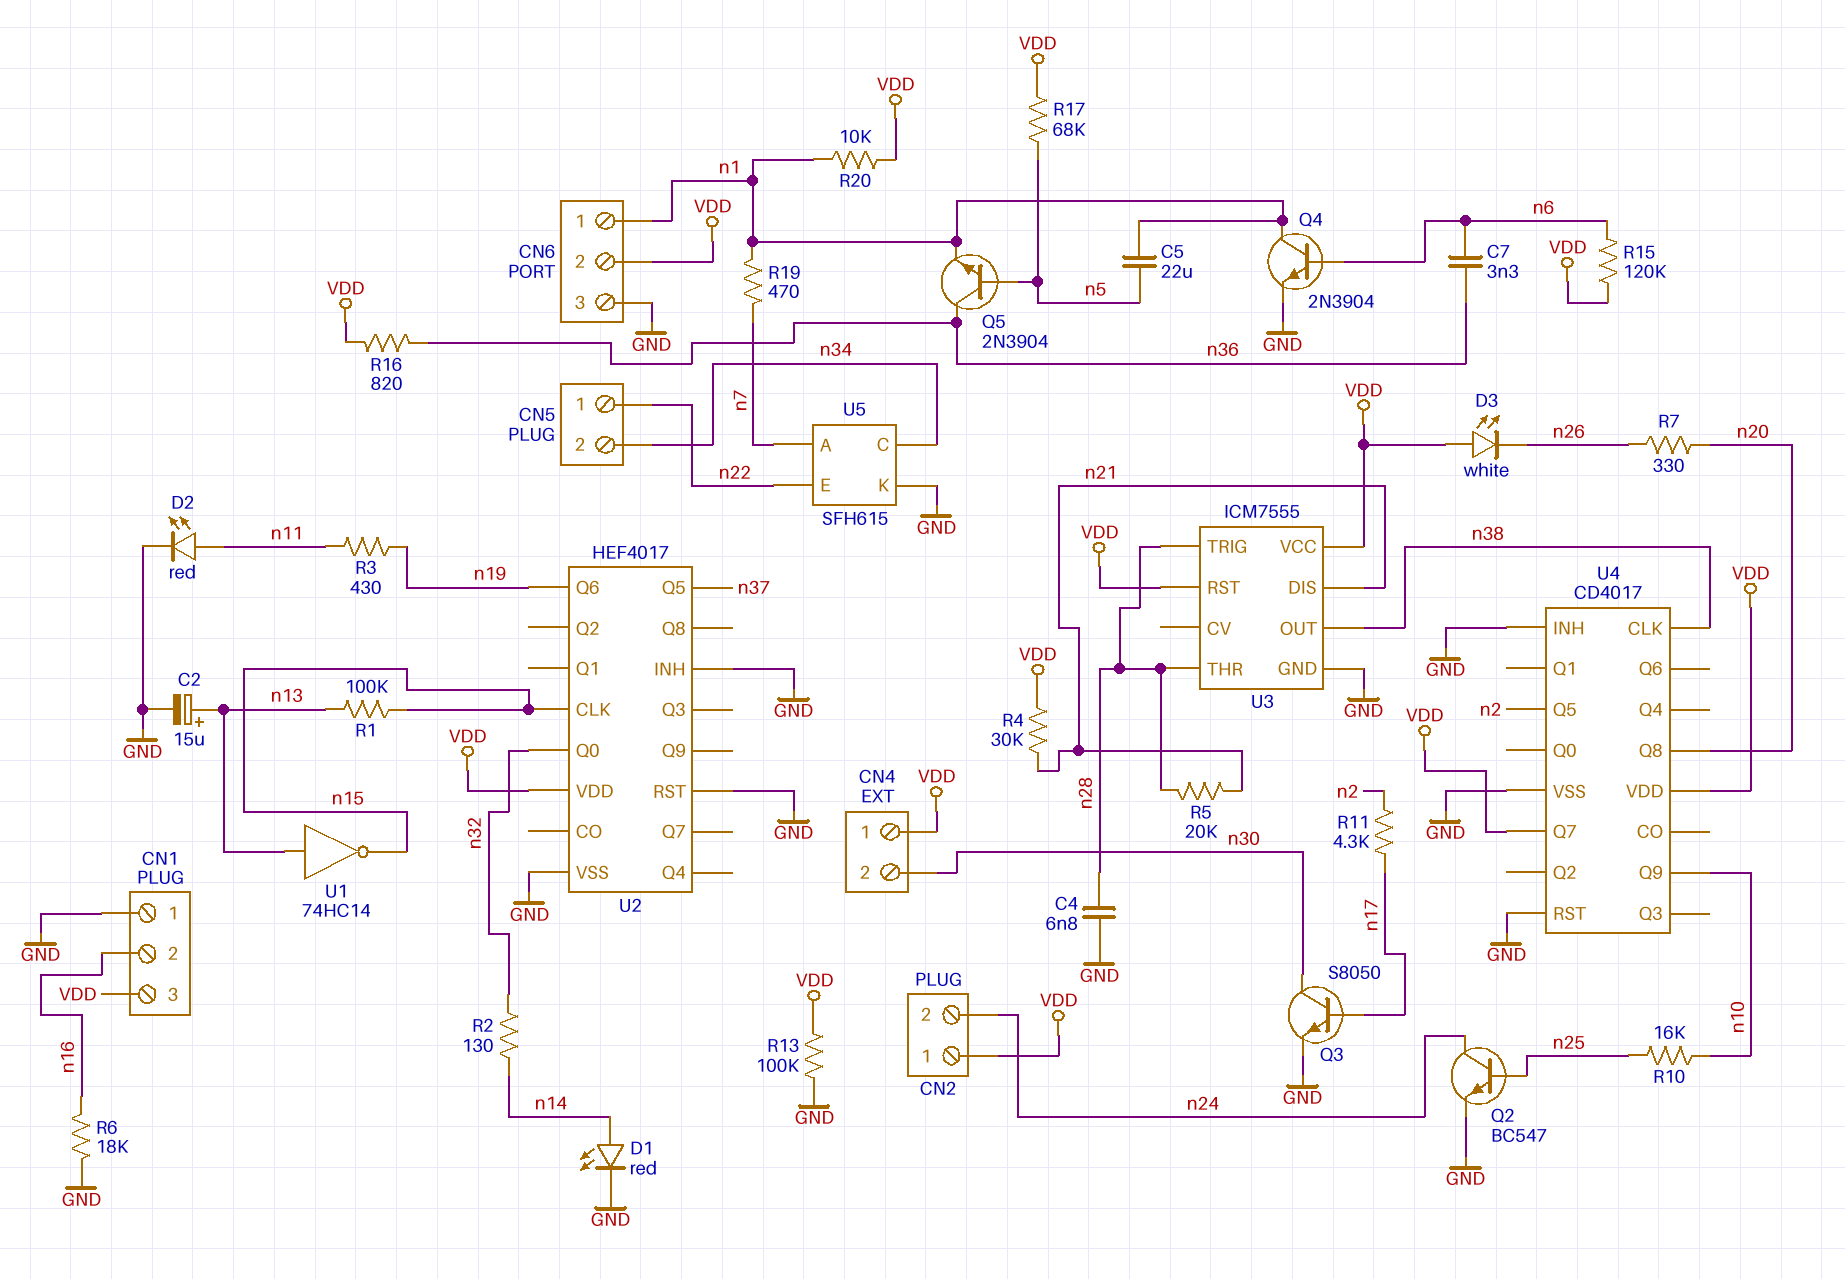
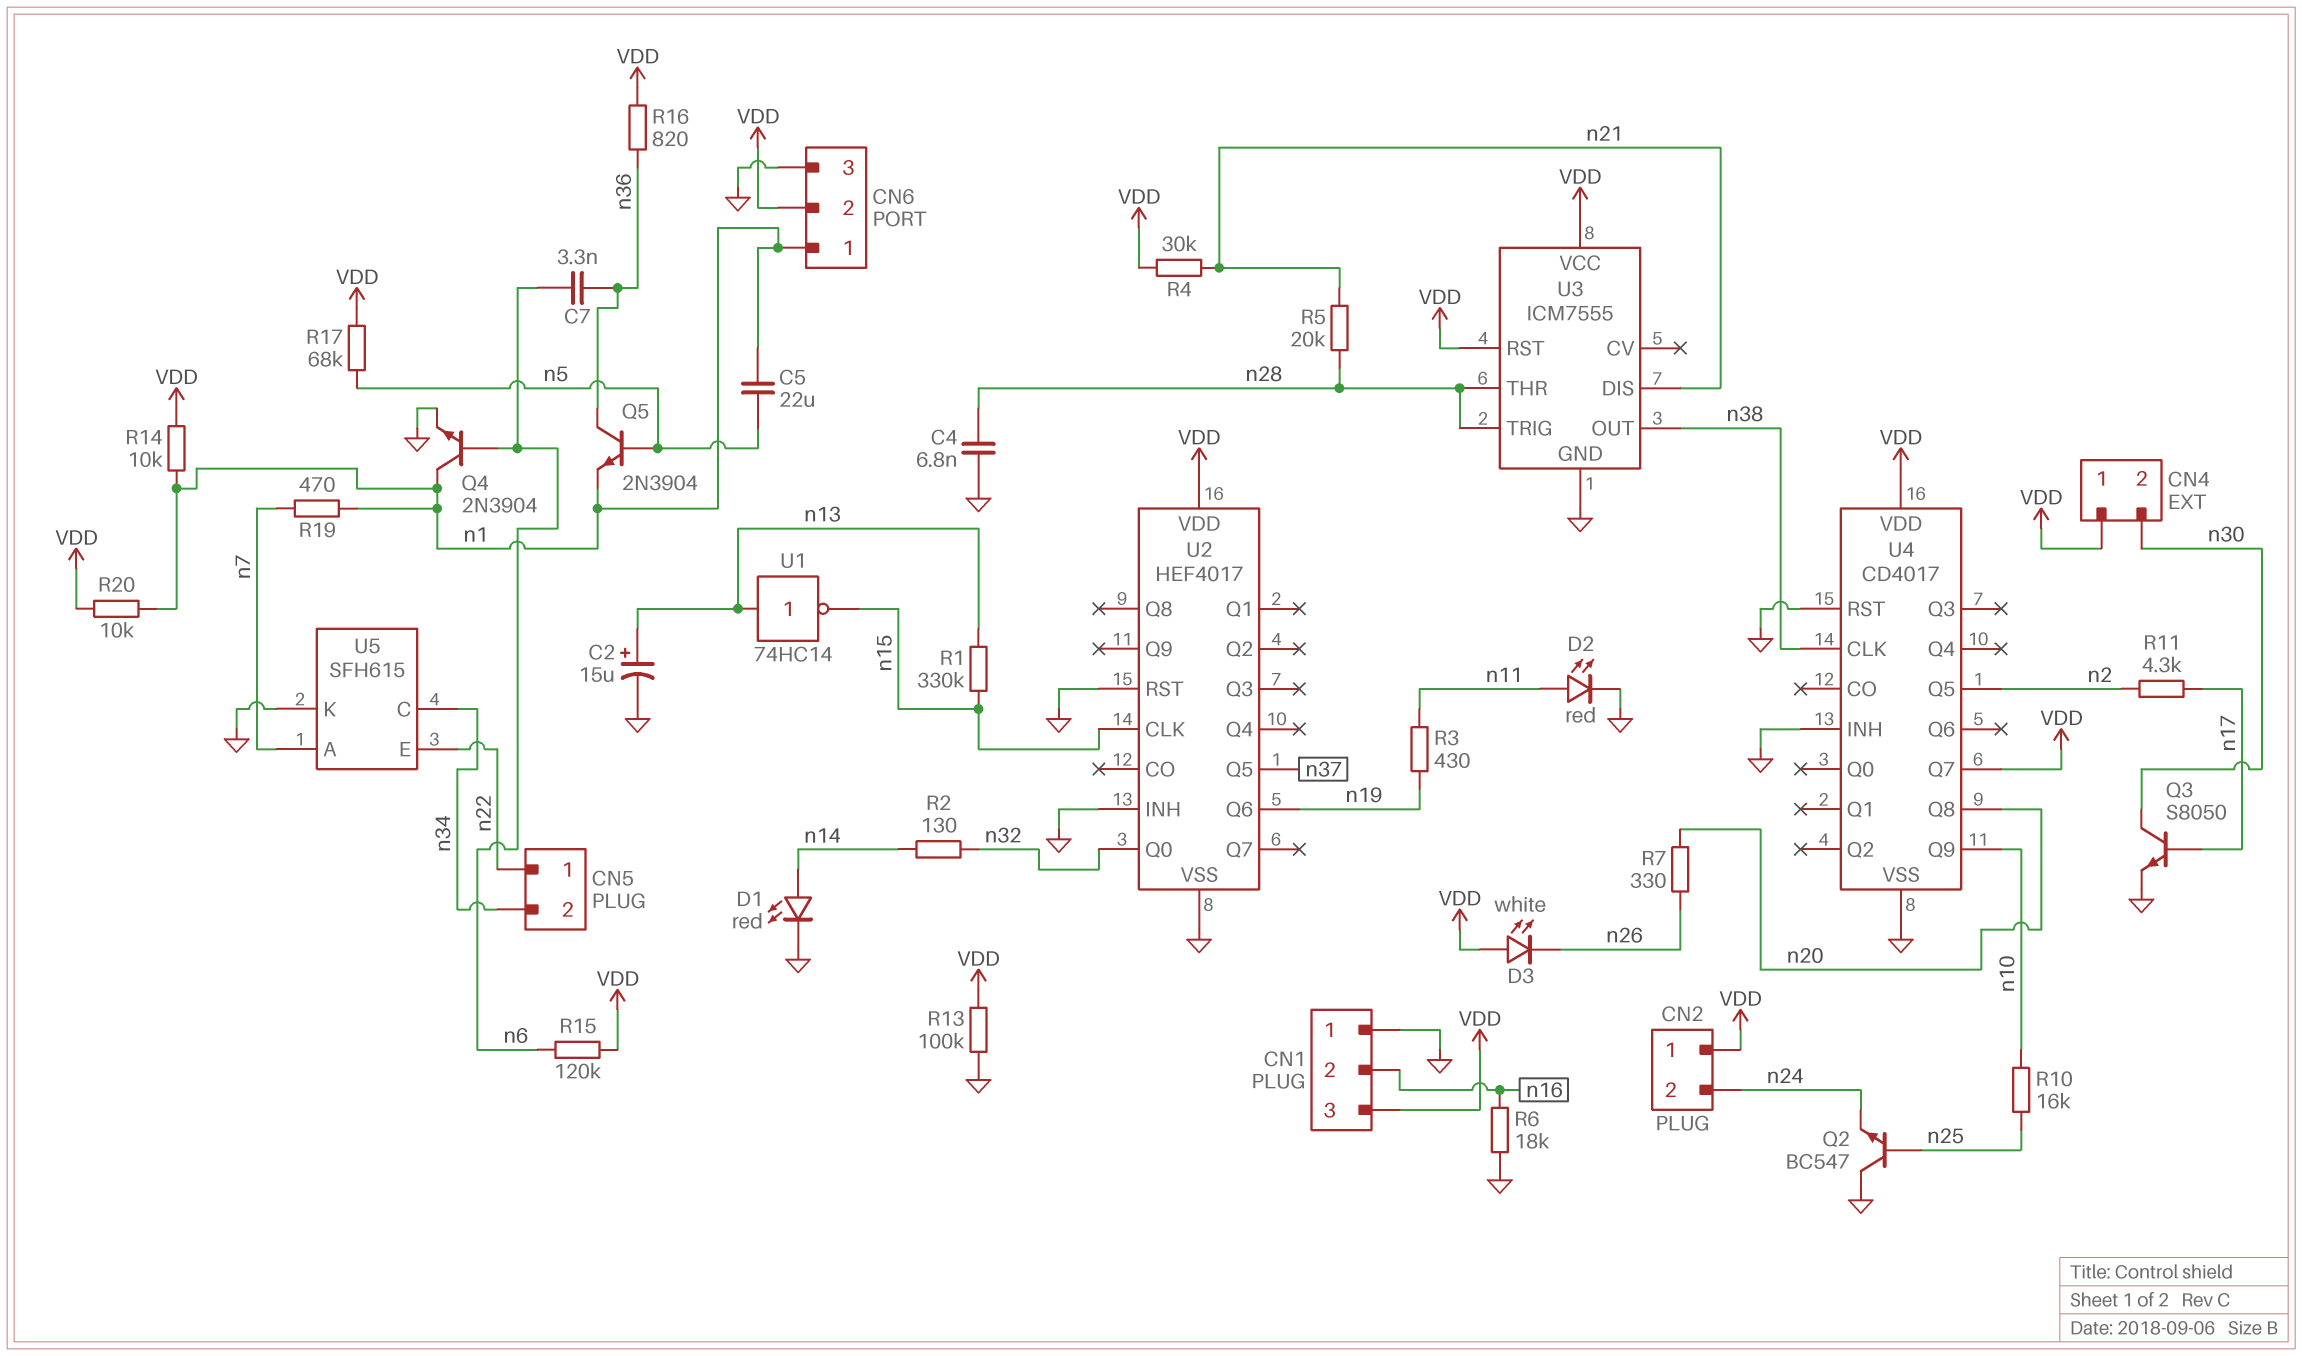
Q2: NPN BC547 (B n25, C n24, E GND) -> NPN BC547 (B n25, C GND, E n24)
R1: 100k (n13, n15) -> 330k (n13, n15)
R14: none -> 10k (VDD, n1)

